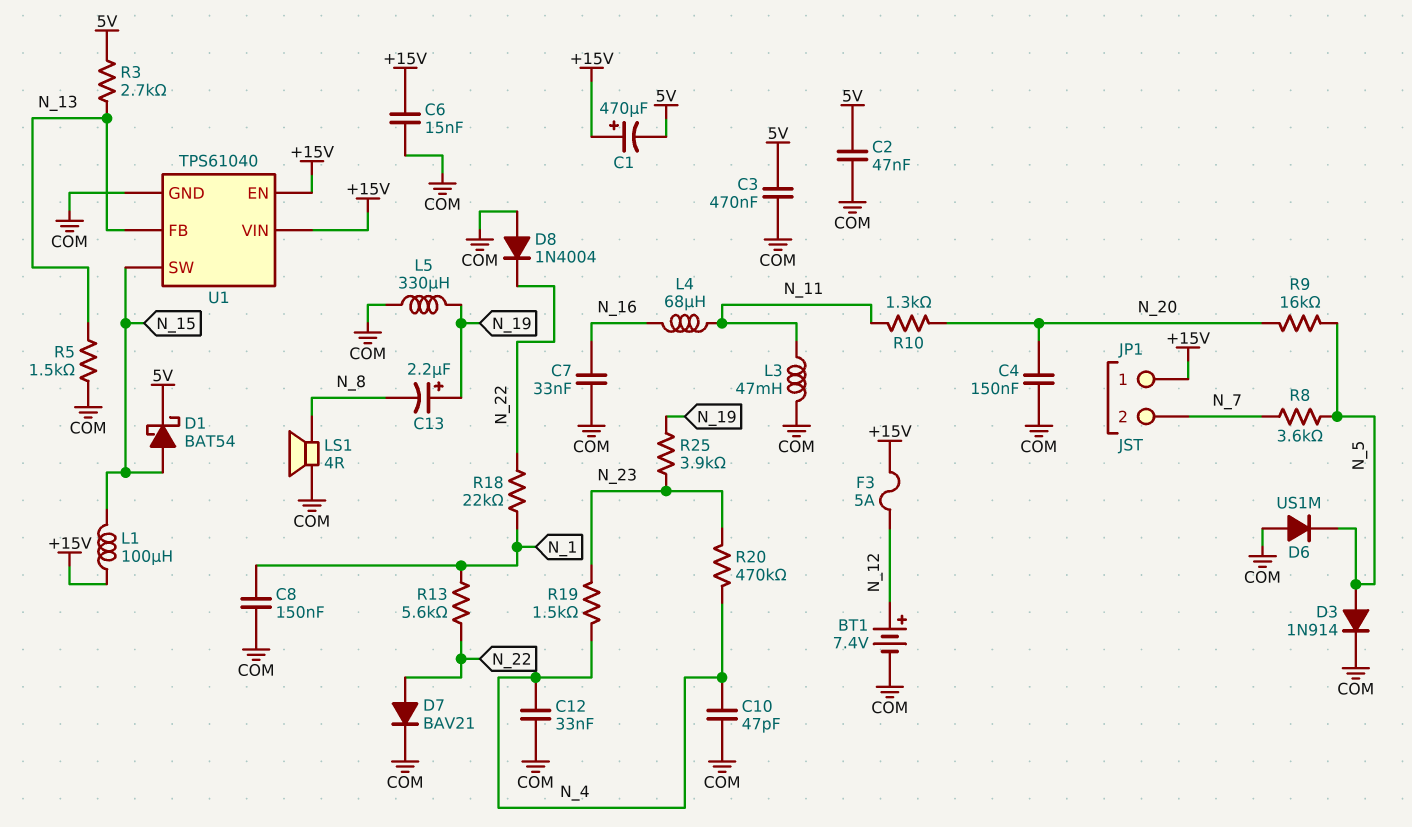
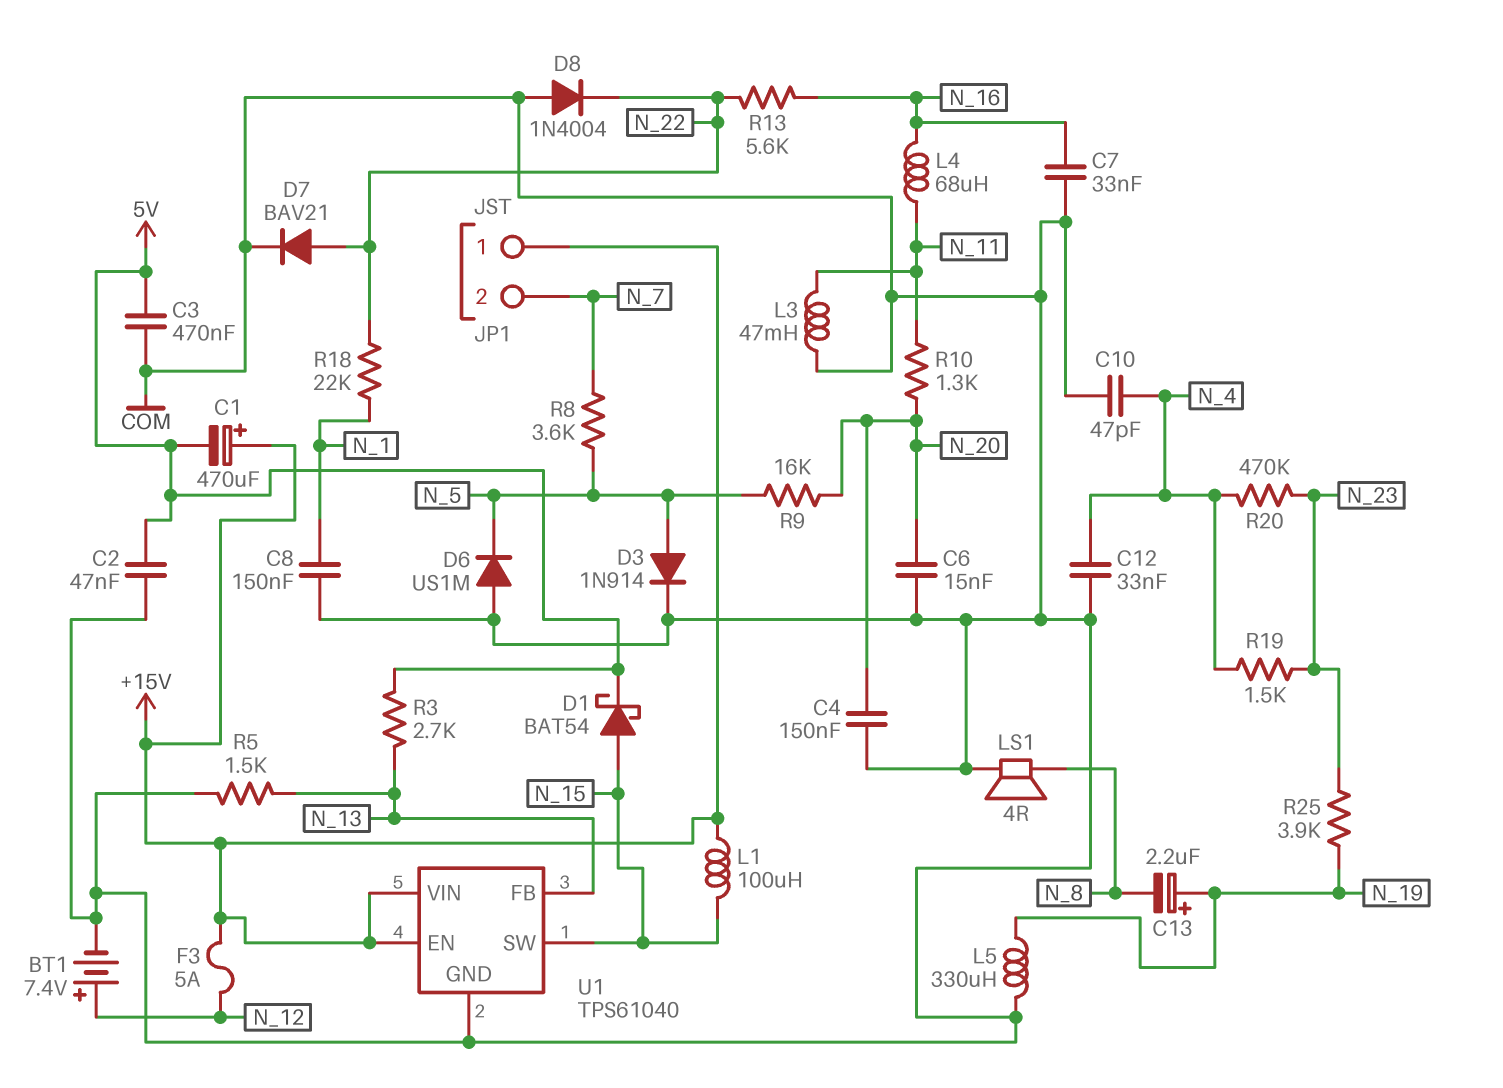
C6: 15nF (+15V, COM) -> 15nF (COM, N_20)
R13: 5.6k (N_1, N_22) -> 5.6k (N_16, N_22)

